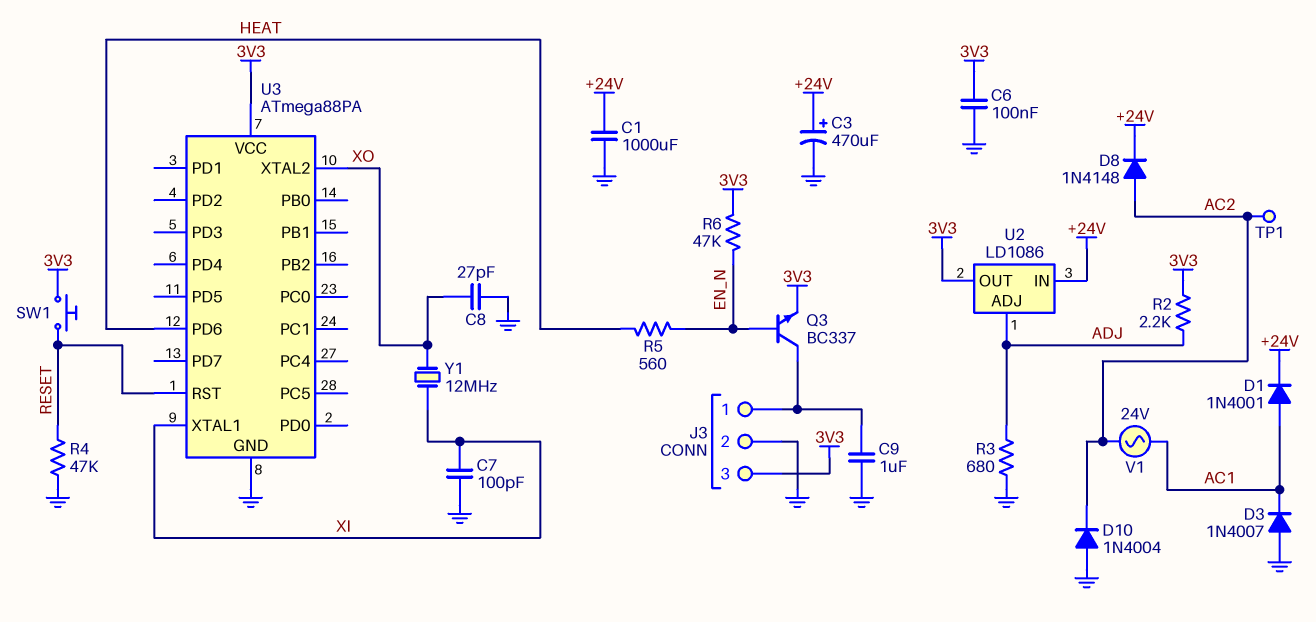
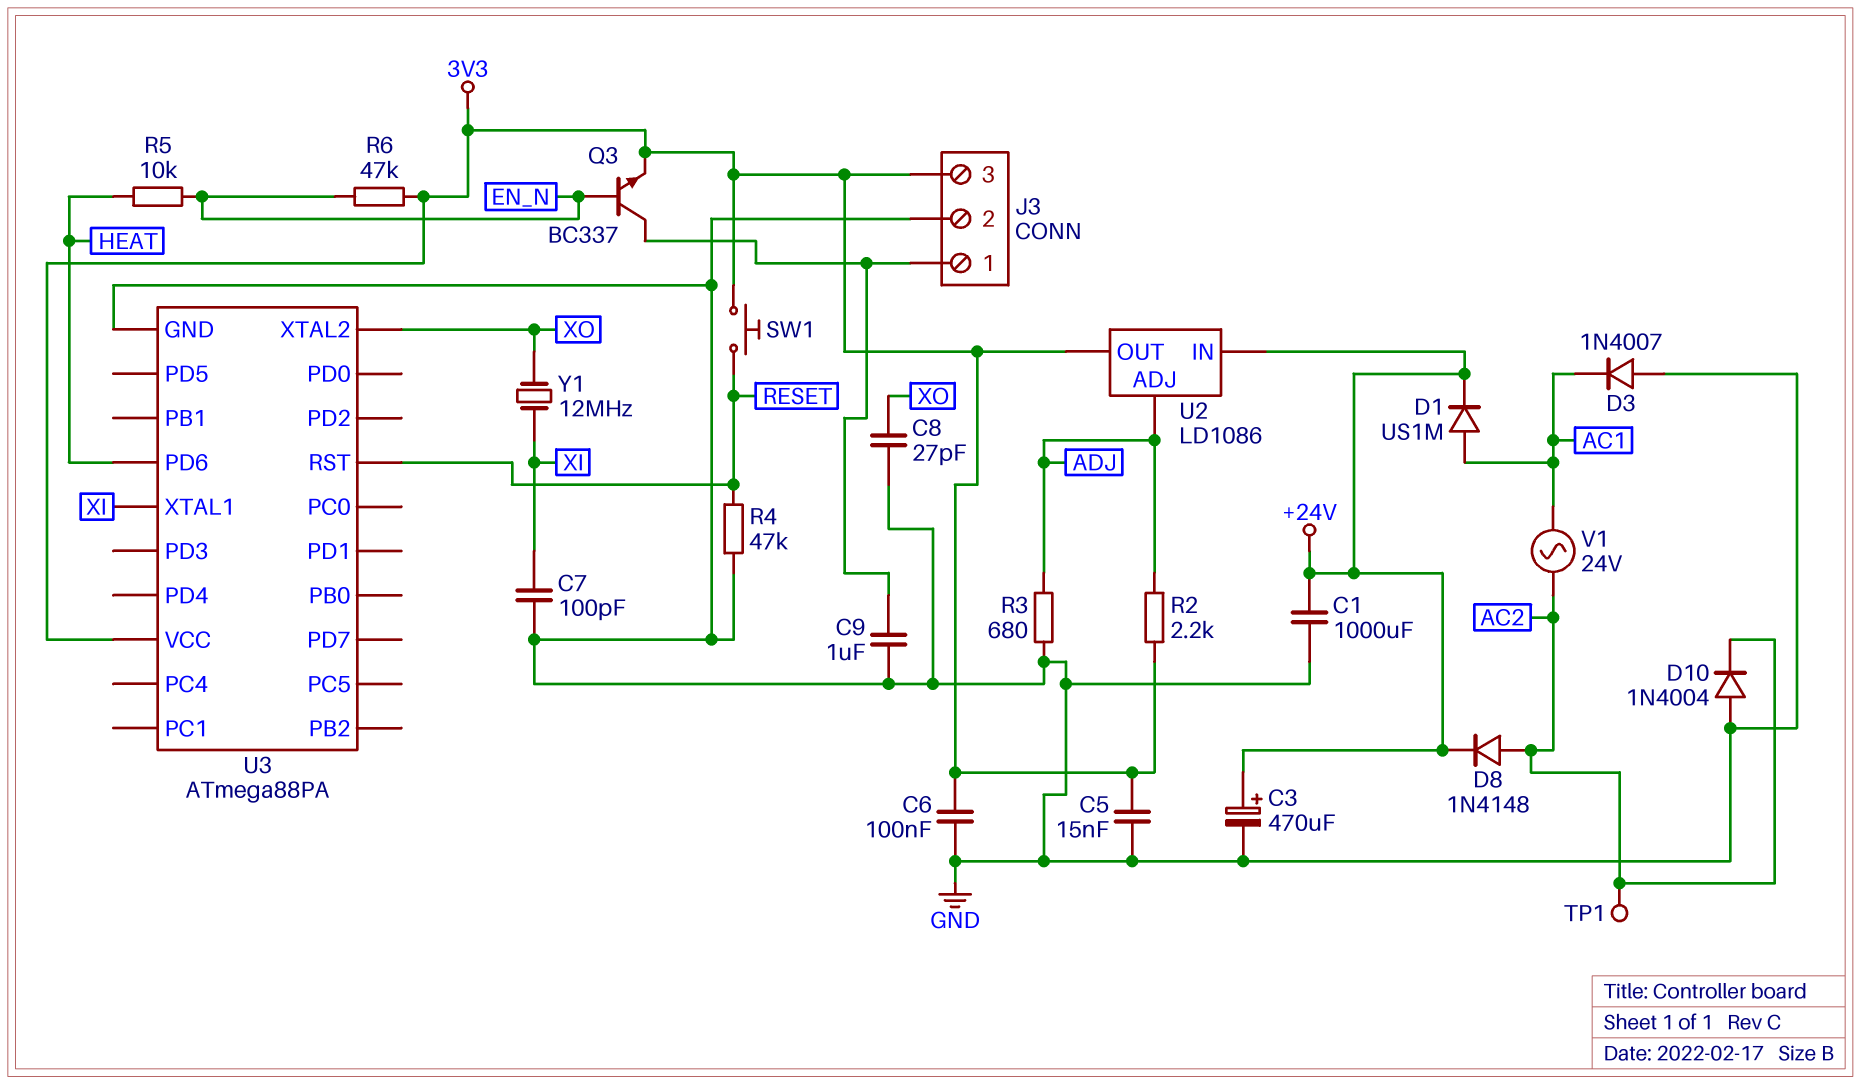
C5: none -> 15nF (3V3, GND)
D1: diode 1N4001 (A AC1, K +24V) -> diode US1M (A AC1, K +24V)
R5: 560 (EN_N, HEAT) -> 10k (EN_N, HEAT)

